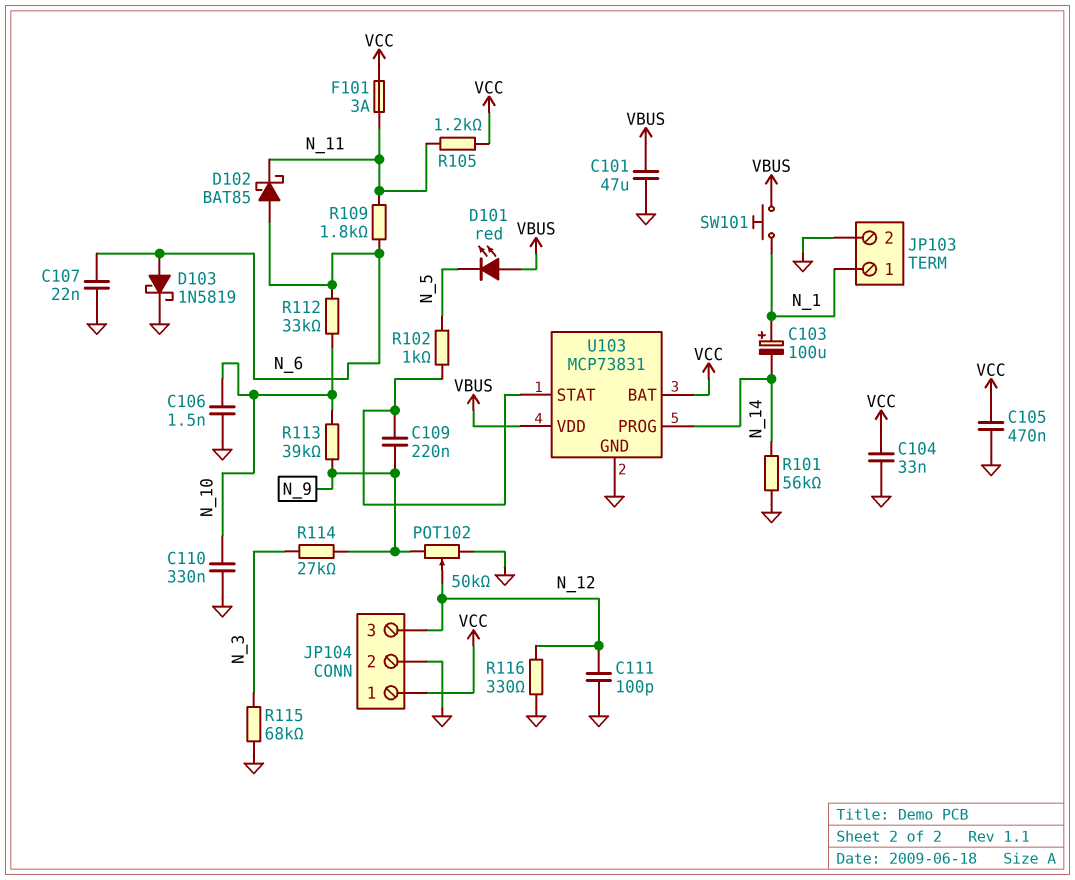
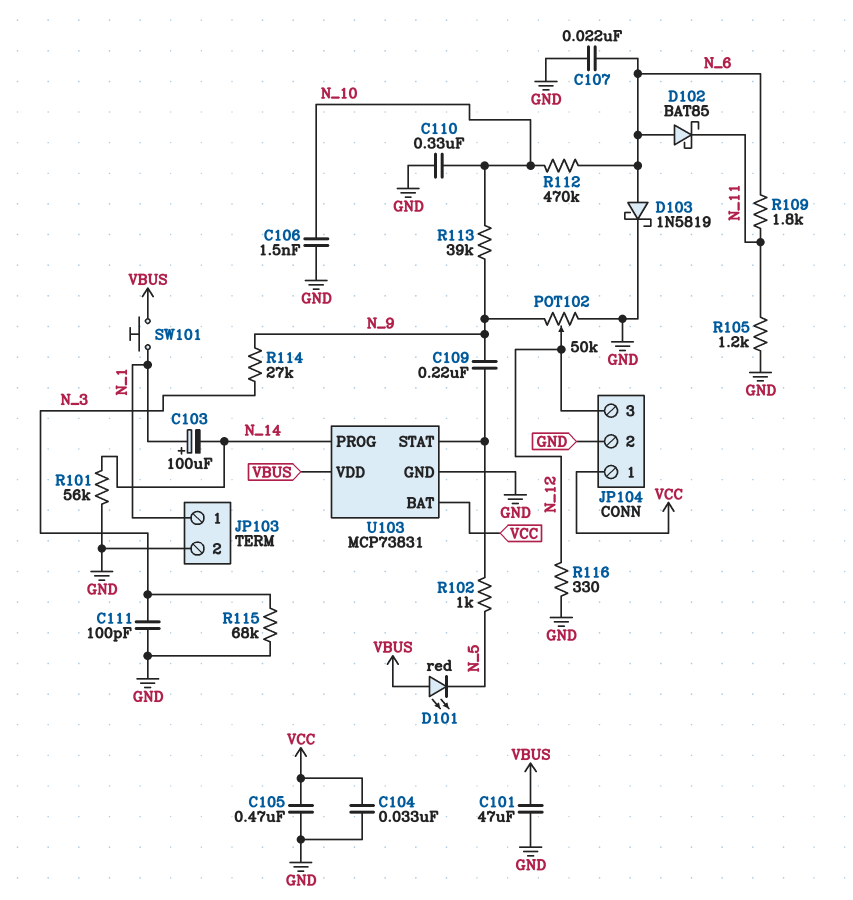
C111: 100pF (GND, N_12) -> 100pF (GND, N_3)
F101: 3A (N_11, VCC) -> none
R105: 1.2k (N_11, VCC) -> 1.2k (GND, N_11)
R112: 33k (N_6, N_10) -> 470k (N_6, N_10)

